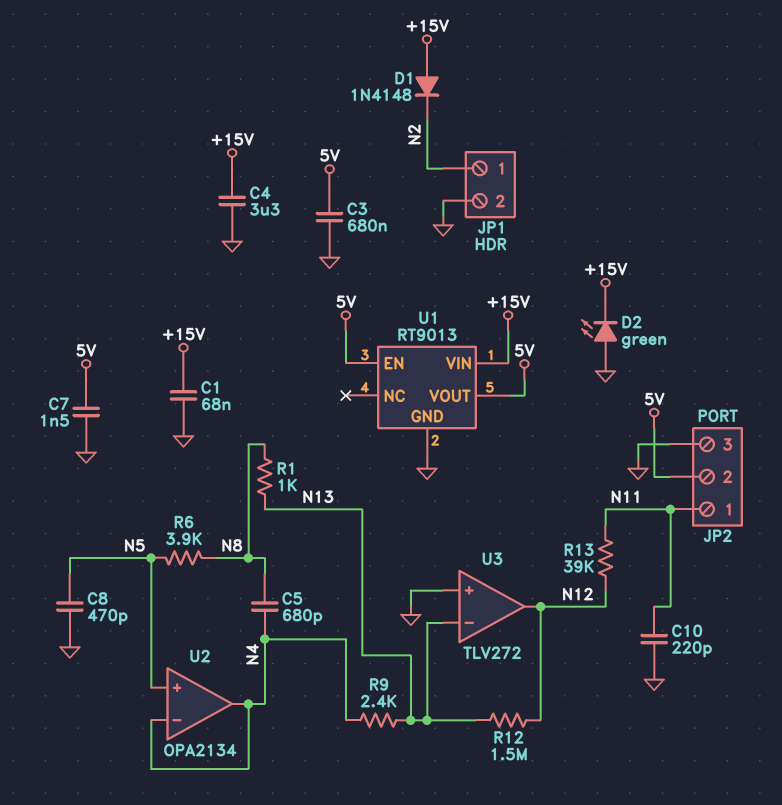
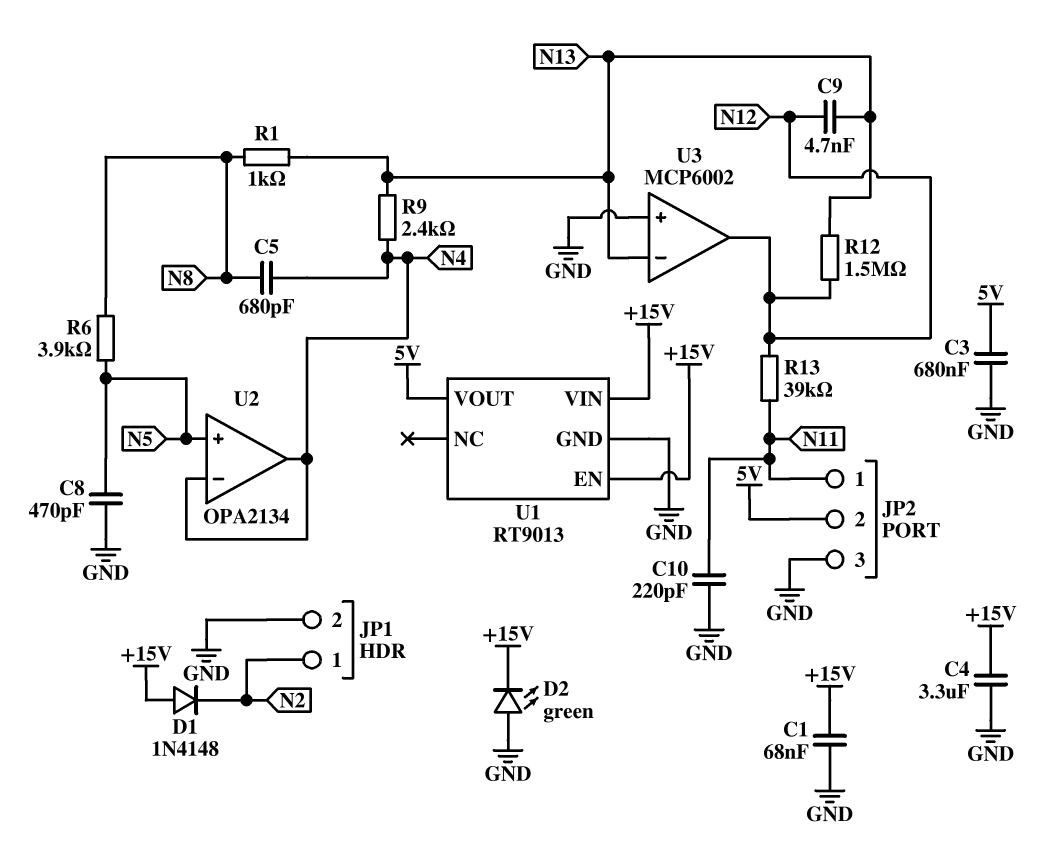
C7: 1.5nF (5V, GND) -> none
C9: none -> 4.7nF (N12, N13)
U1 pin EN: 5V -> +15V
U3: TLV272 -> MCP6002

